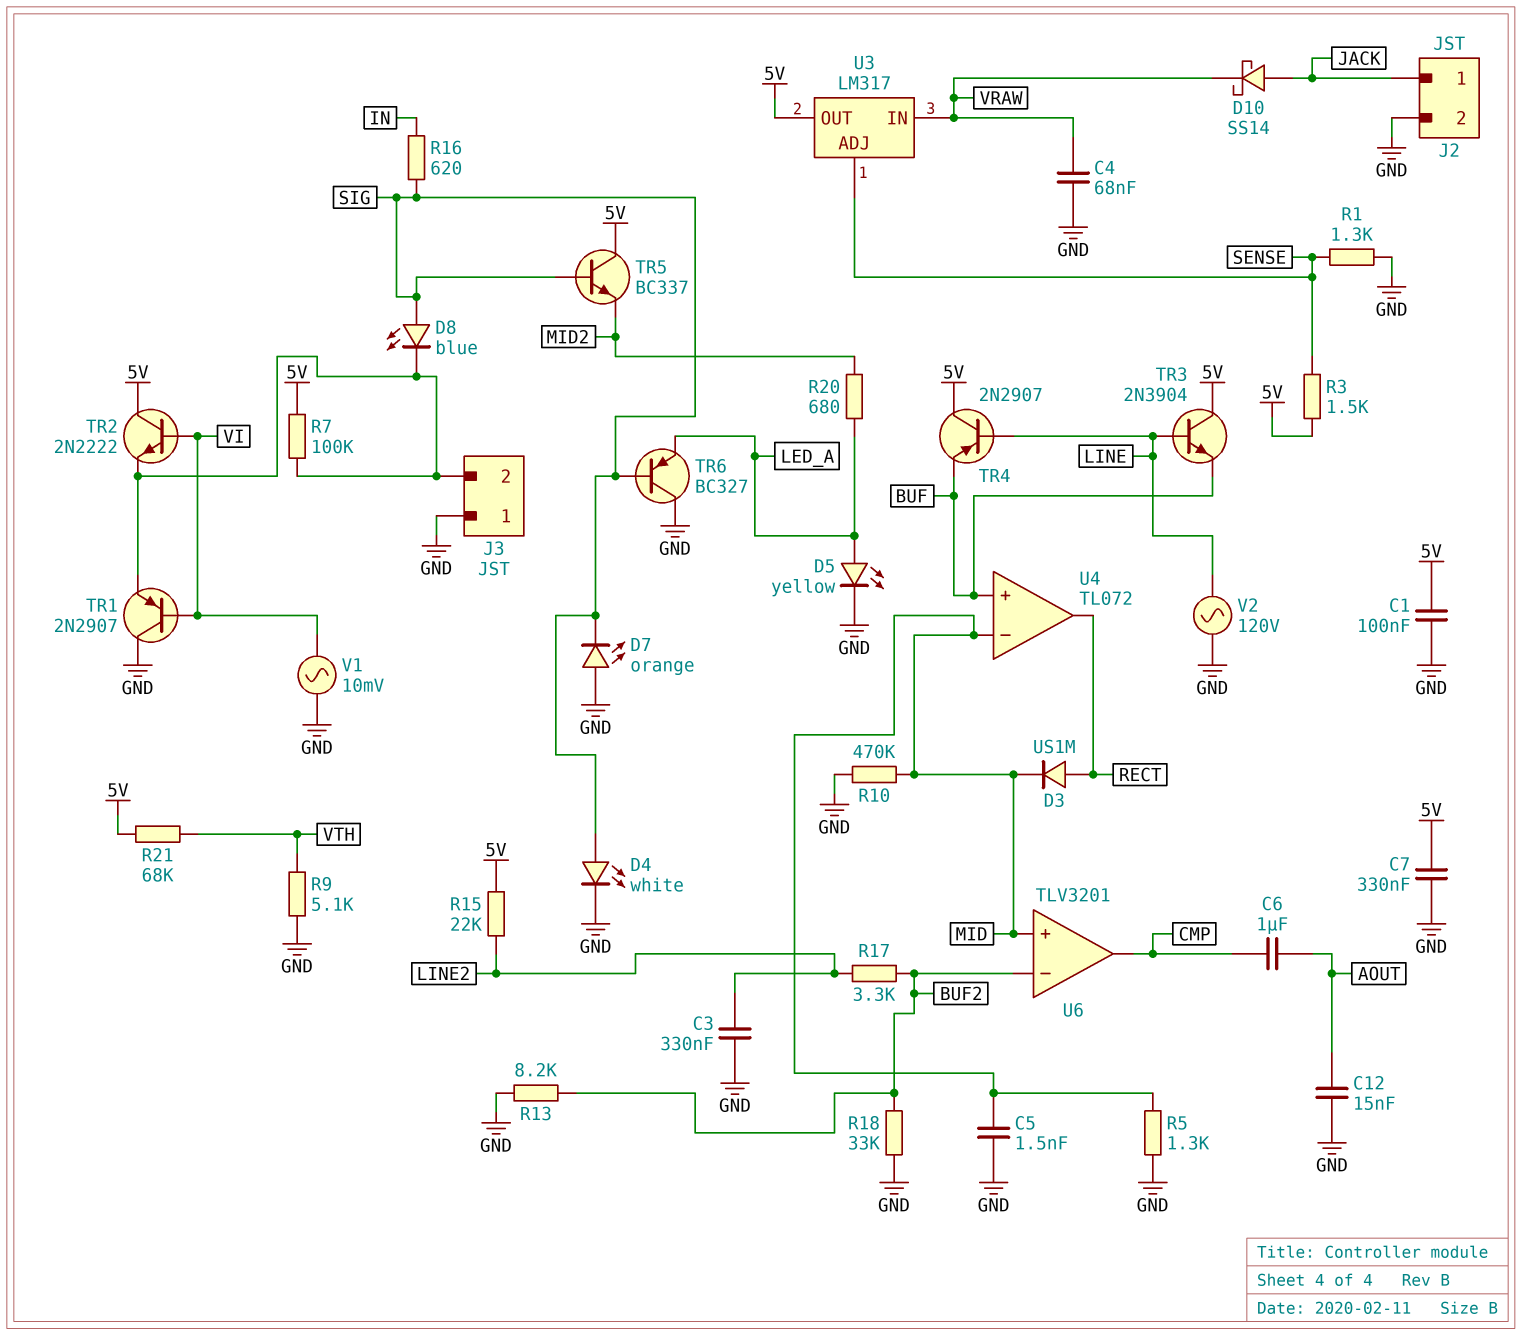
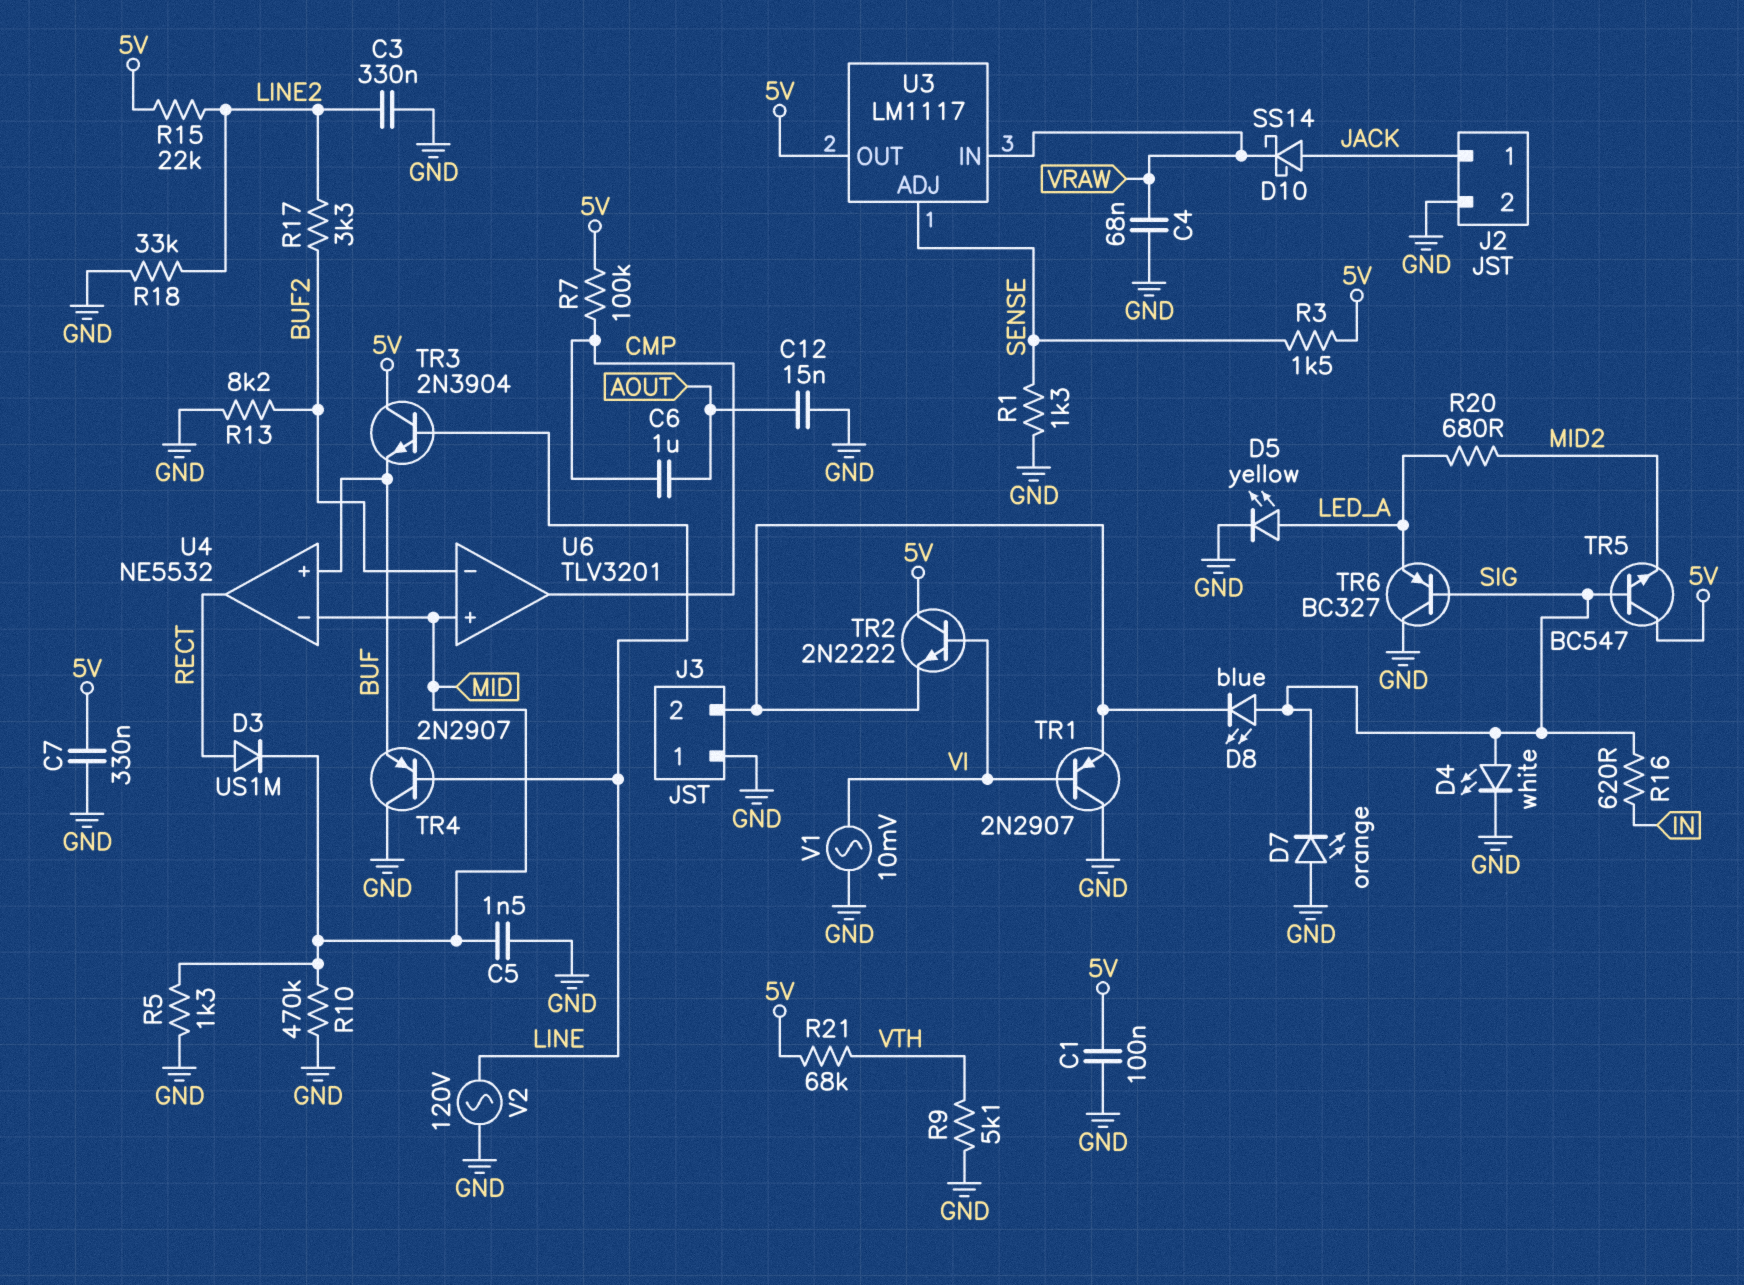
R7: 100k (5V, J3/2) -> 100k (5V, CMP)
R18: 33k (BUF2, GND) -> 33k (GND, LINE2)
TR4: PNP 2N2907 (B LINE, C 5V, E BUF) -> PNP 2N2907 (B LINE, C GND, E BUF)
TR5: NPN BC337 (B SIG, C 5V, E MID2) -> NPN BC547 (B SIG, C 5V, E MID2)
U3: LM317 -> LM1117
U4: TL072 -> NE5532

